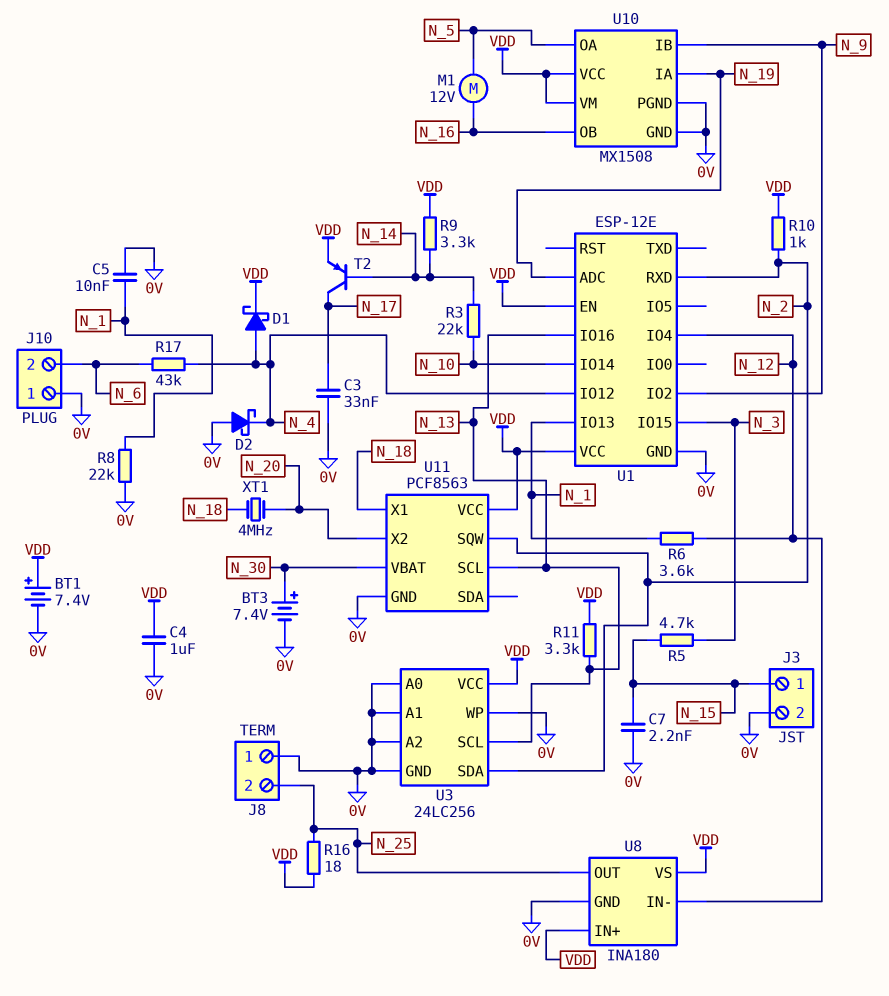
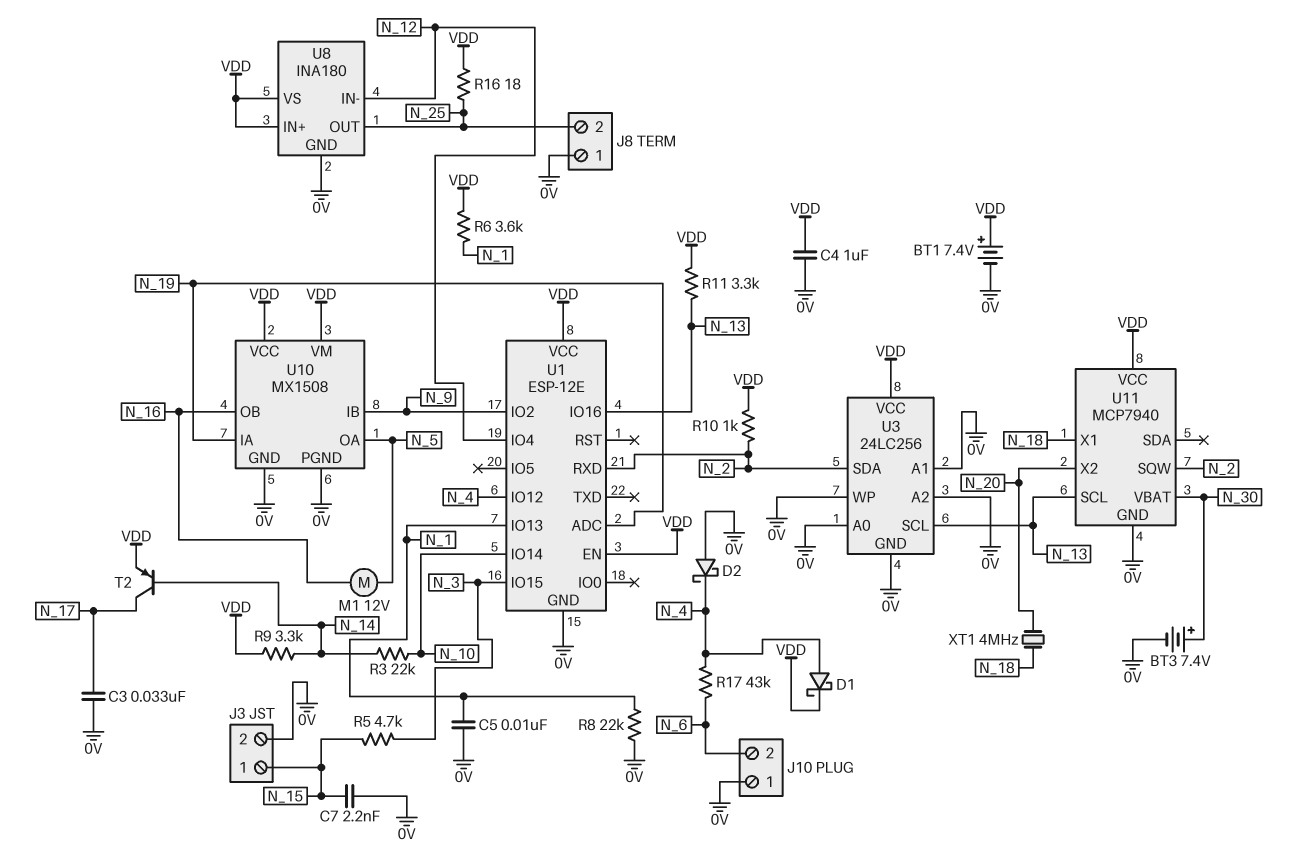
R6: 3.6k (N_1, N_12) -> 3.6k (N_1, VDD)
U11: PCF8563 -> MCP7940

